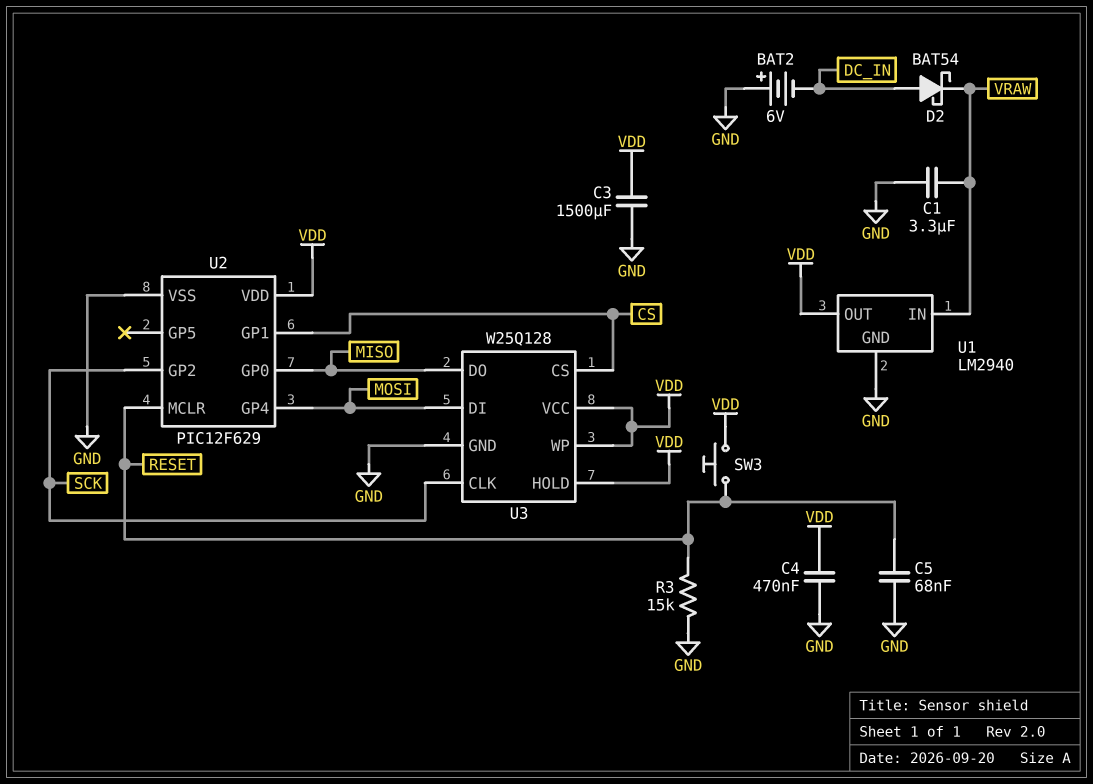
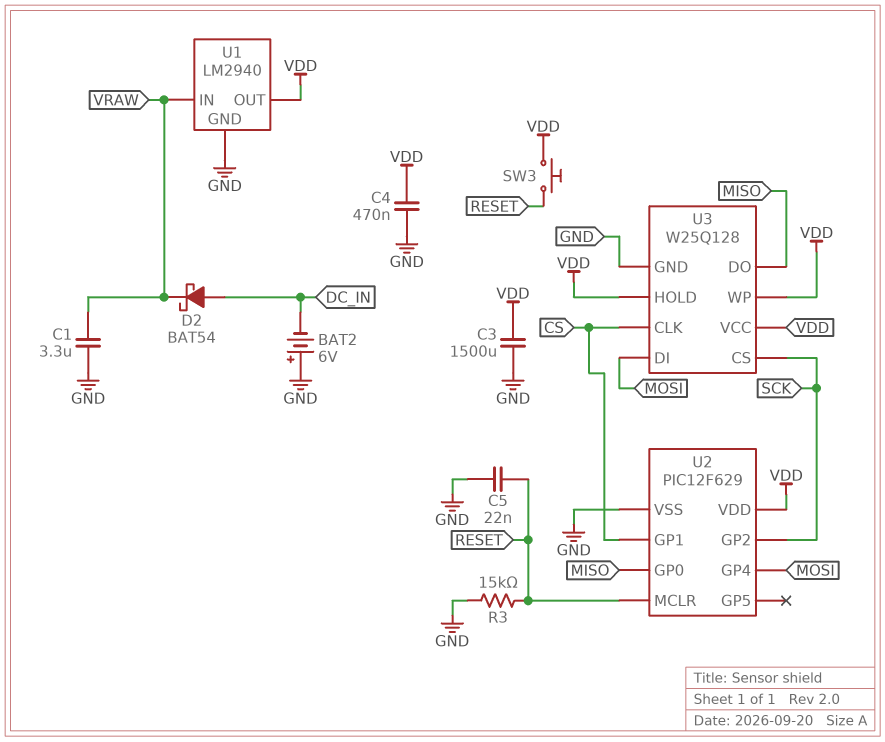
C5: 68nF (GND, RESET) -> 22nF (GND, RESET)
U3 pin CLK: SCK -> CS
U3 pin CS: CS -> SCK

